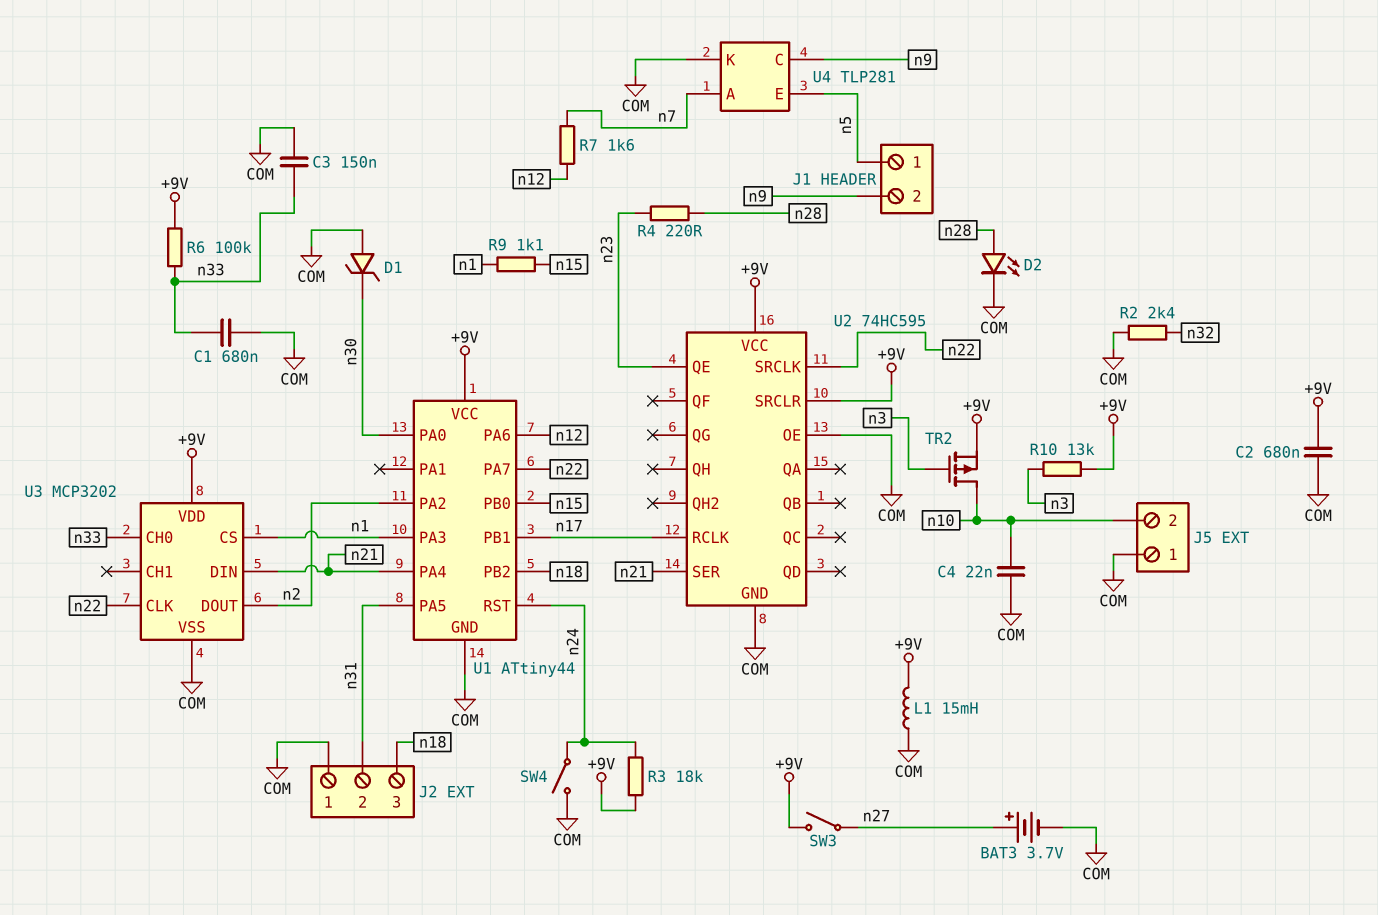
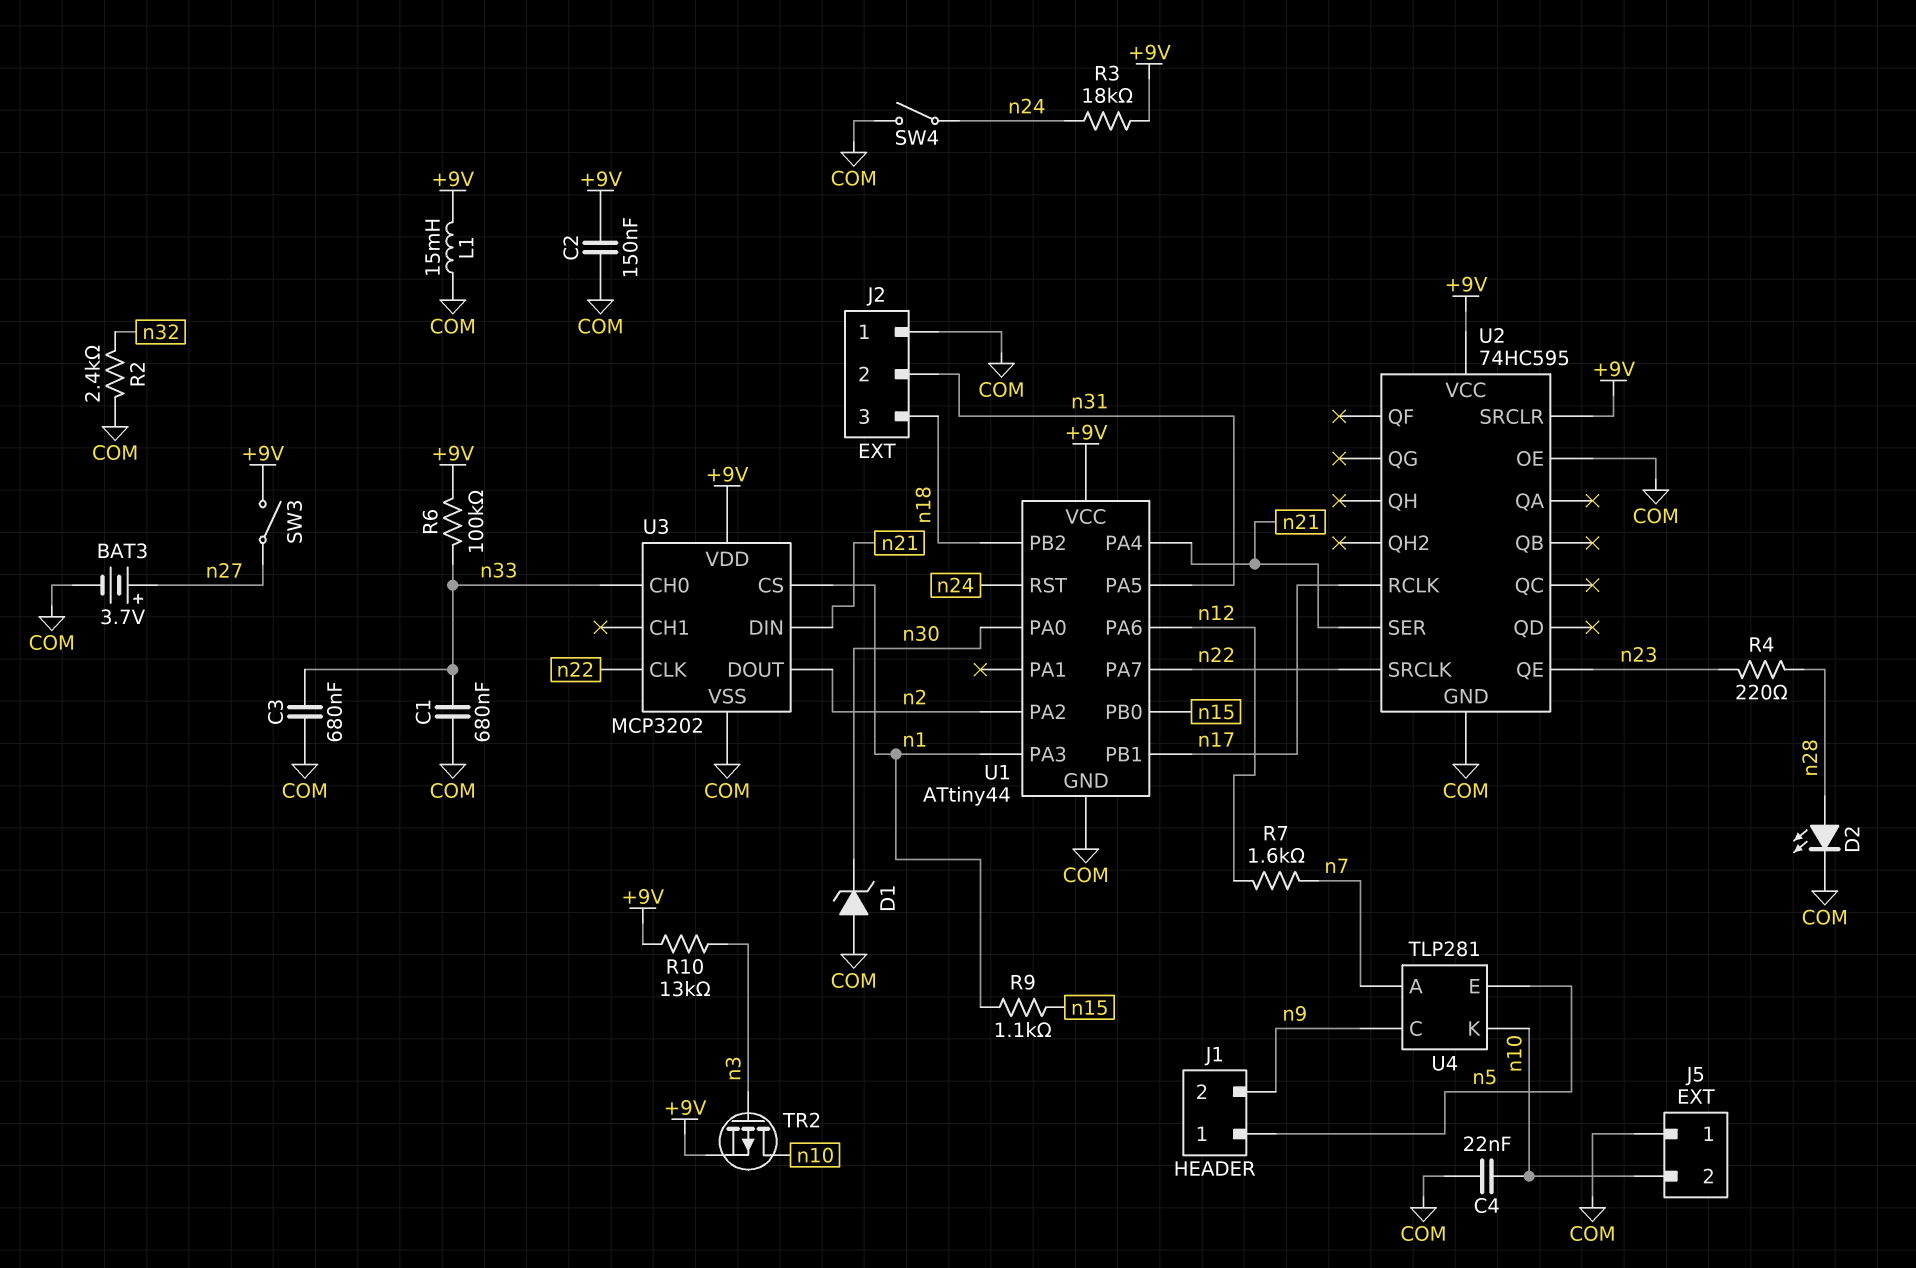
C2: 680nF (+9V, COM) -> 150nF (+9V, COM)
C3: 150nF (COM, n33) -> 680nF (COM, n33)
U4 pin K: COM -> n10

